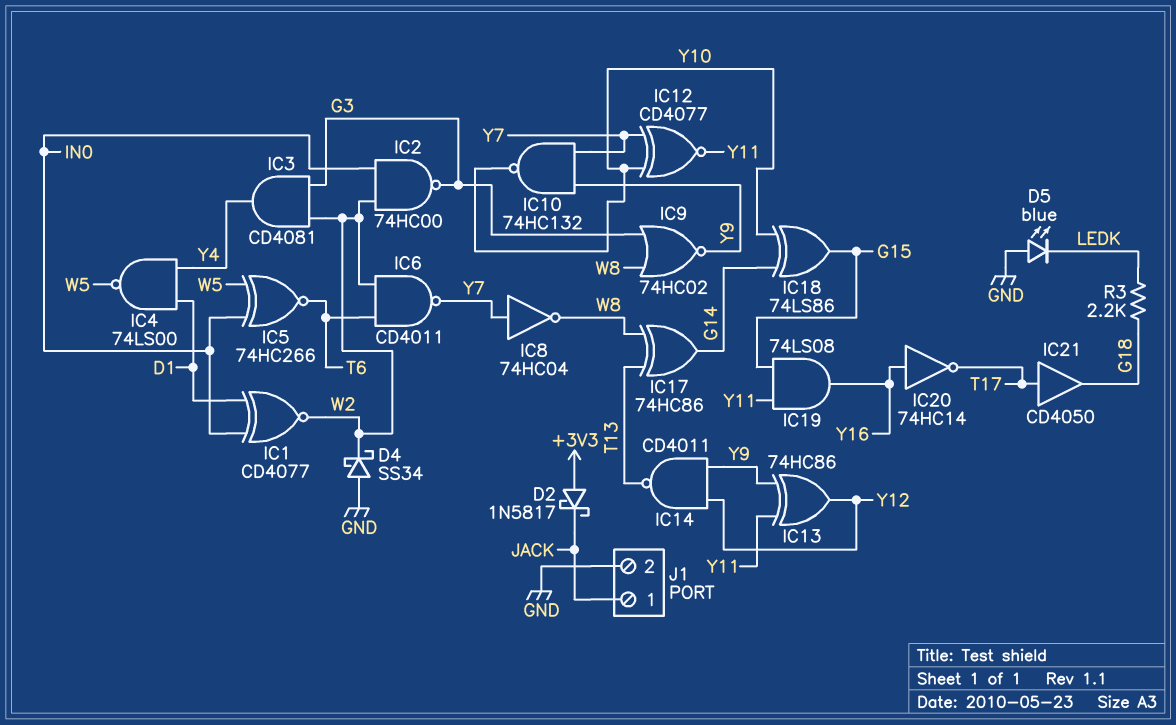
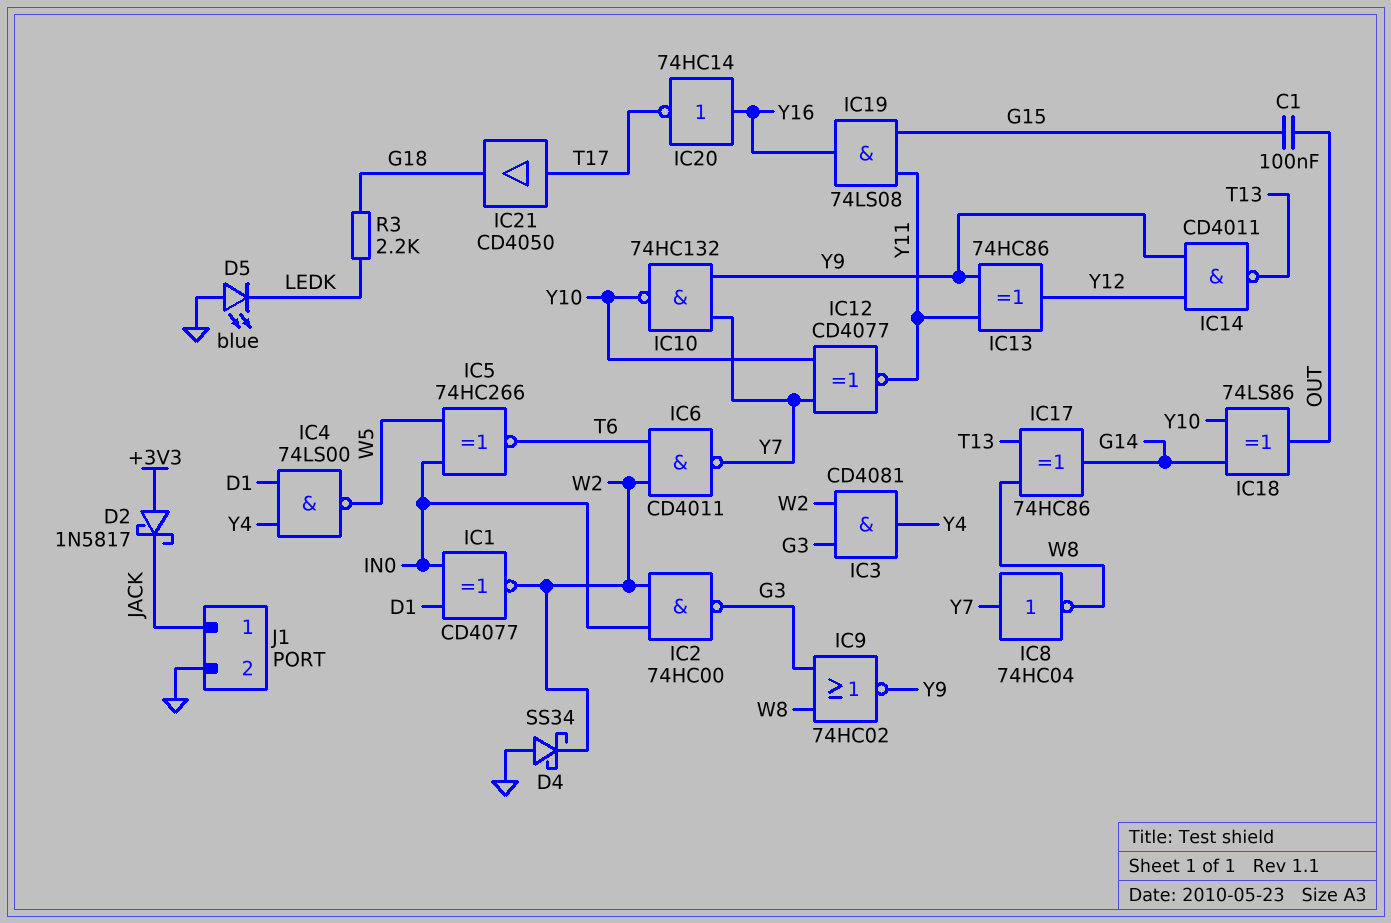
C1: none -> 100nF (G15, OUT)
IC18: XOR 74LS86 (in G14, in Y10, out G15) -> XOR 74LS86 (in G14, in Y10, out OUT)

